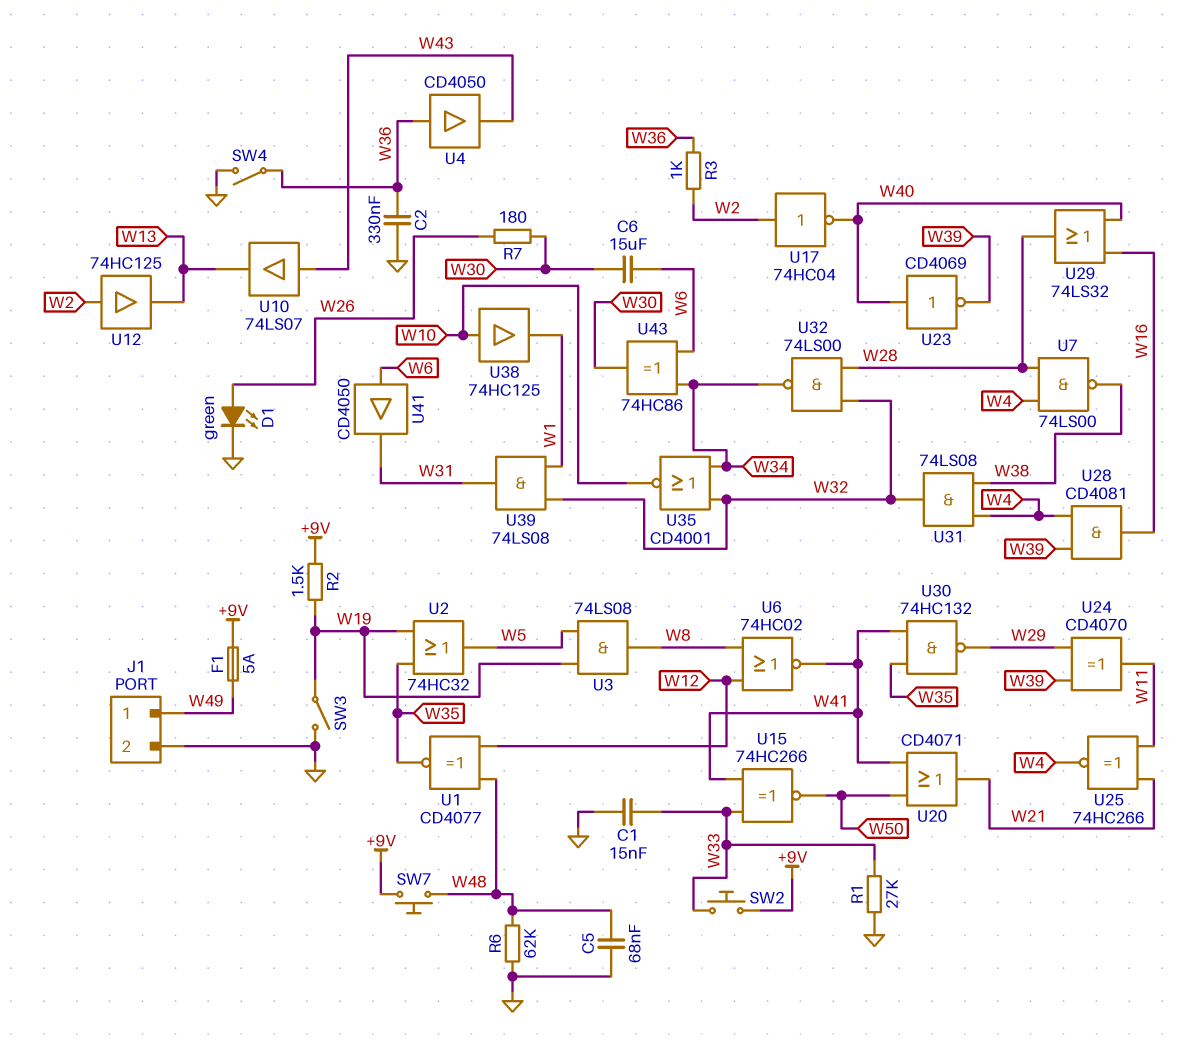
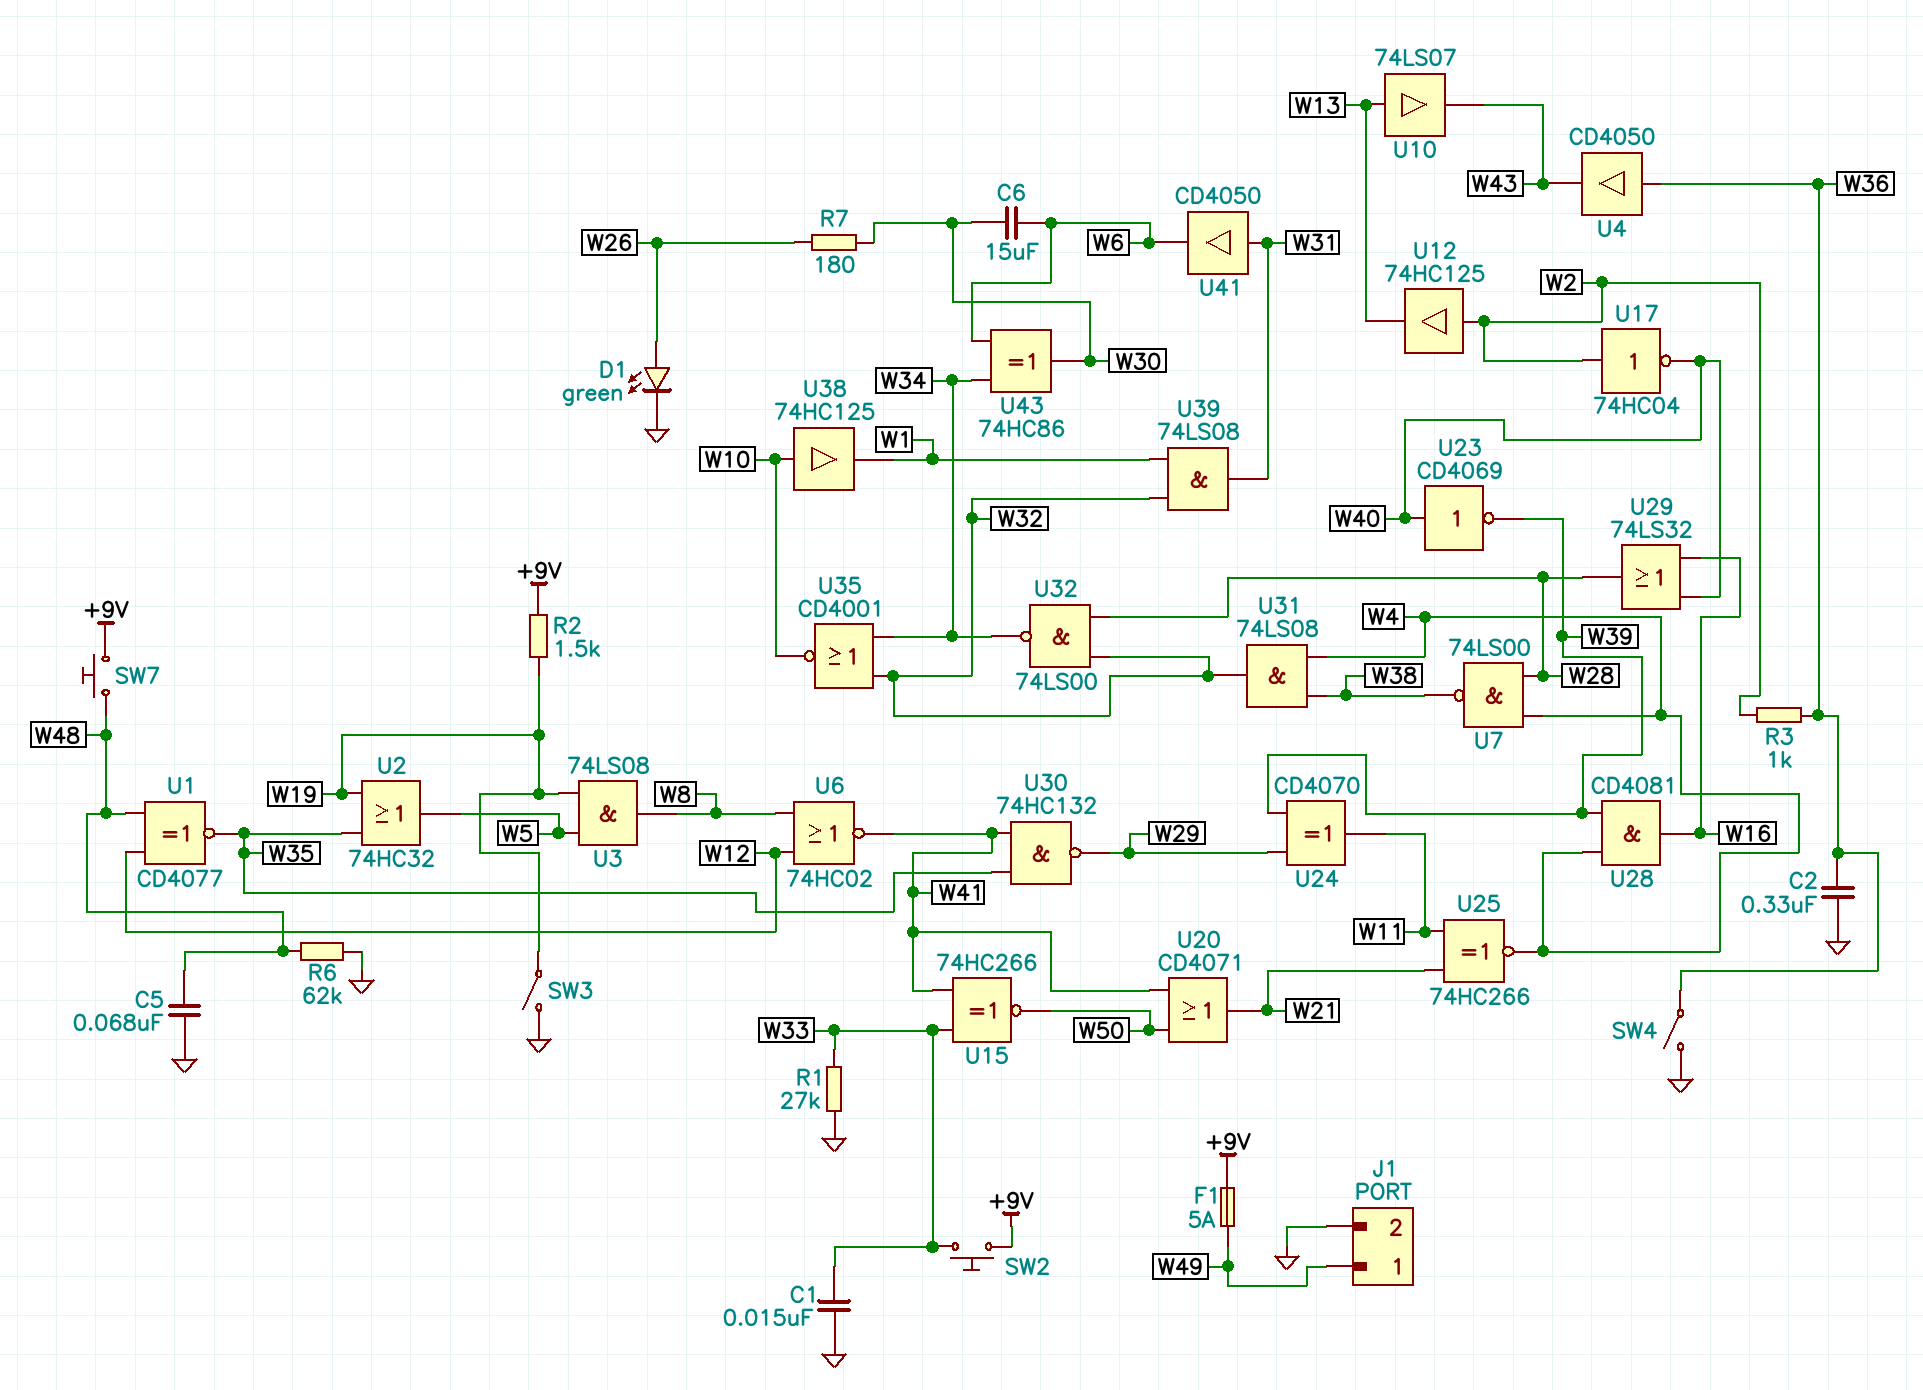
U10: buffer 74LS07 (in W43, out W13) -> buffer 74LS07 (in W13, out W43)
U41: buffer CD4050 (in W6, out W31) -> buffer CD4050 (in W31, out W6)

